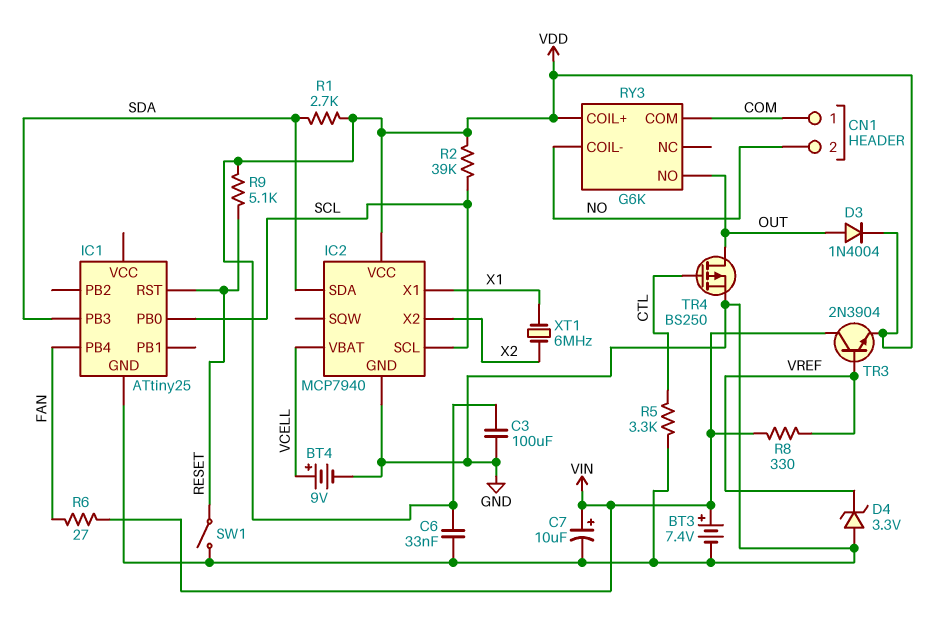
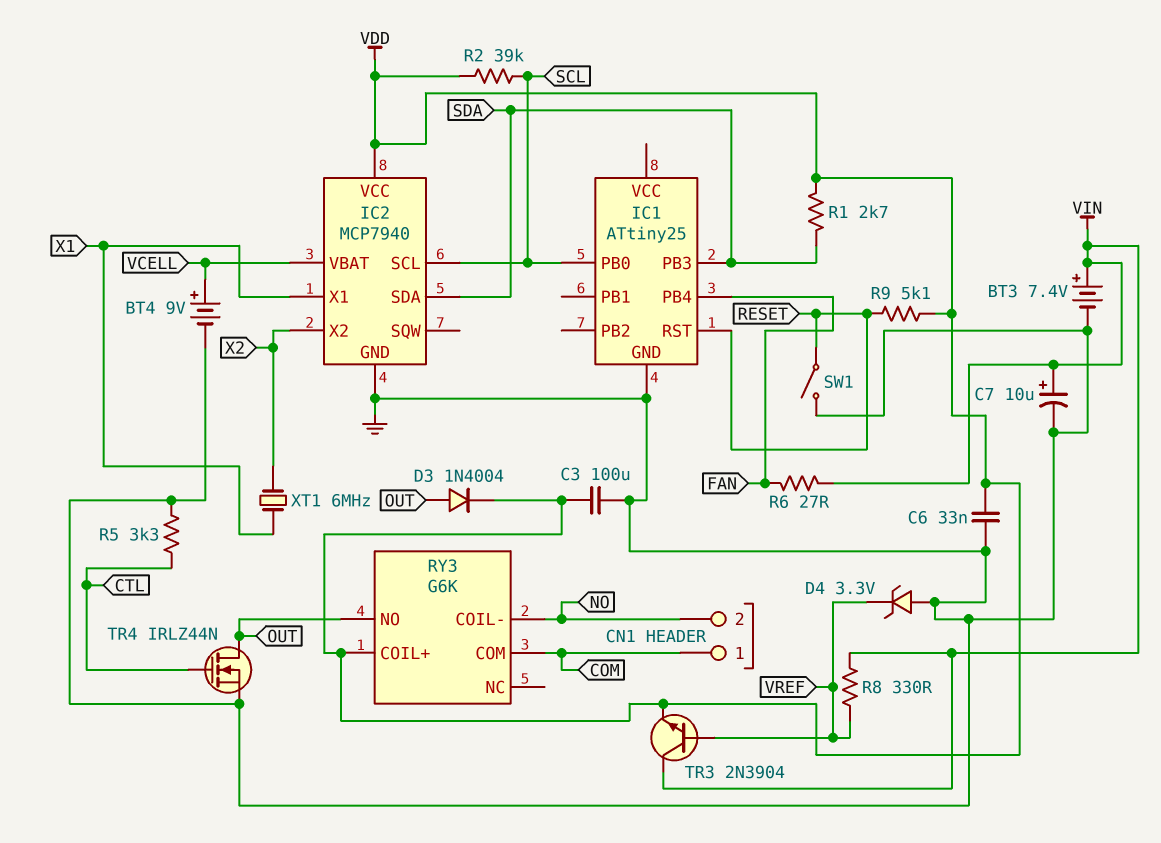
TR4: PMOS BS250 (G CTL, D OUT, S GND) -> NMOS IRLZ44N (G CTL, D OUT, S GND)

